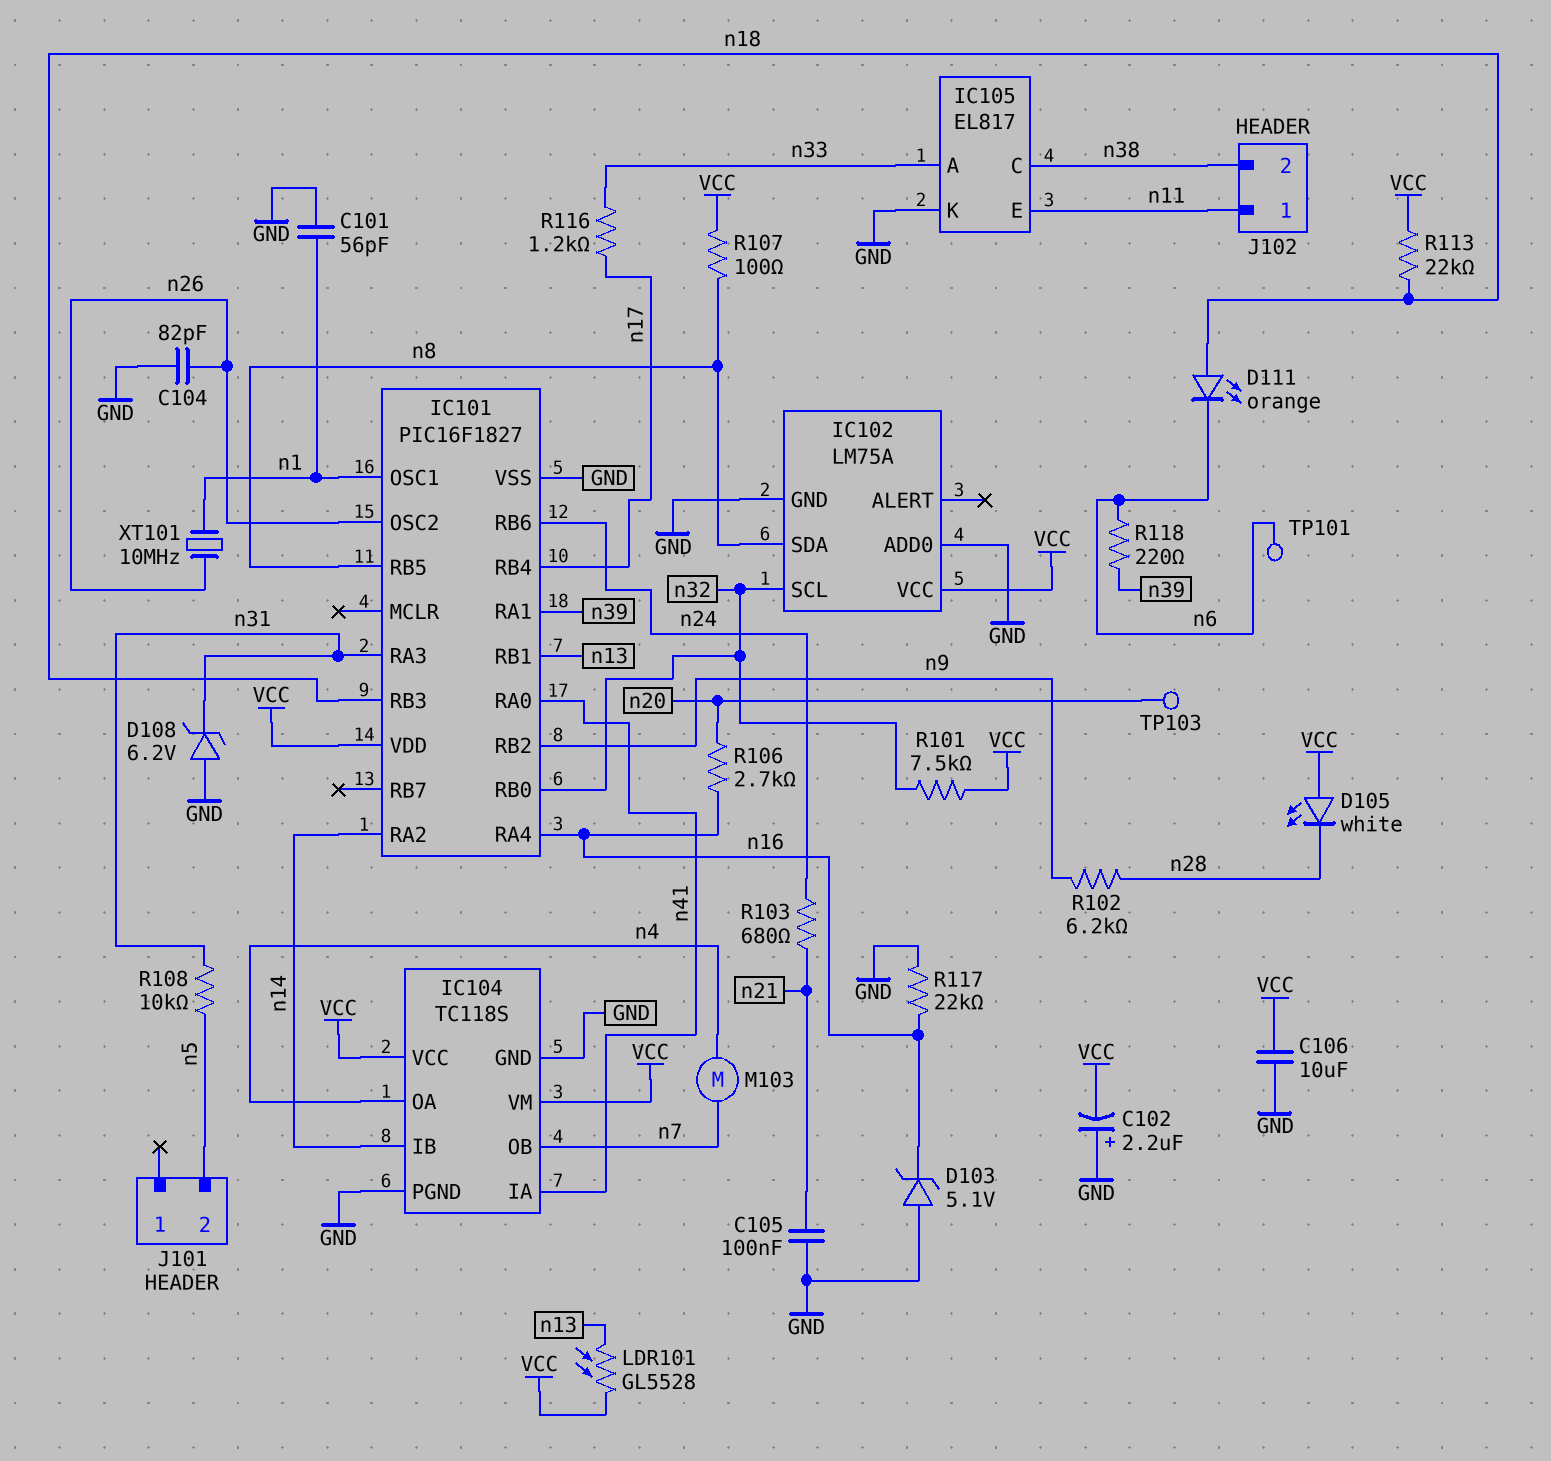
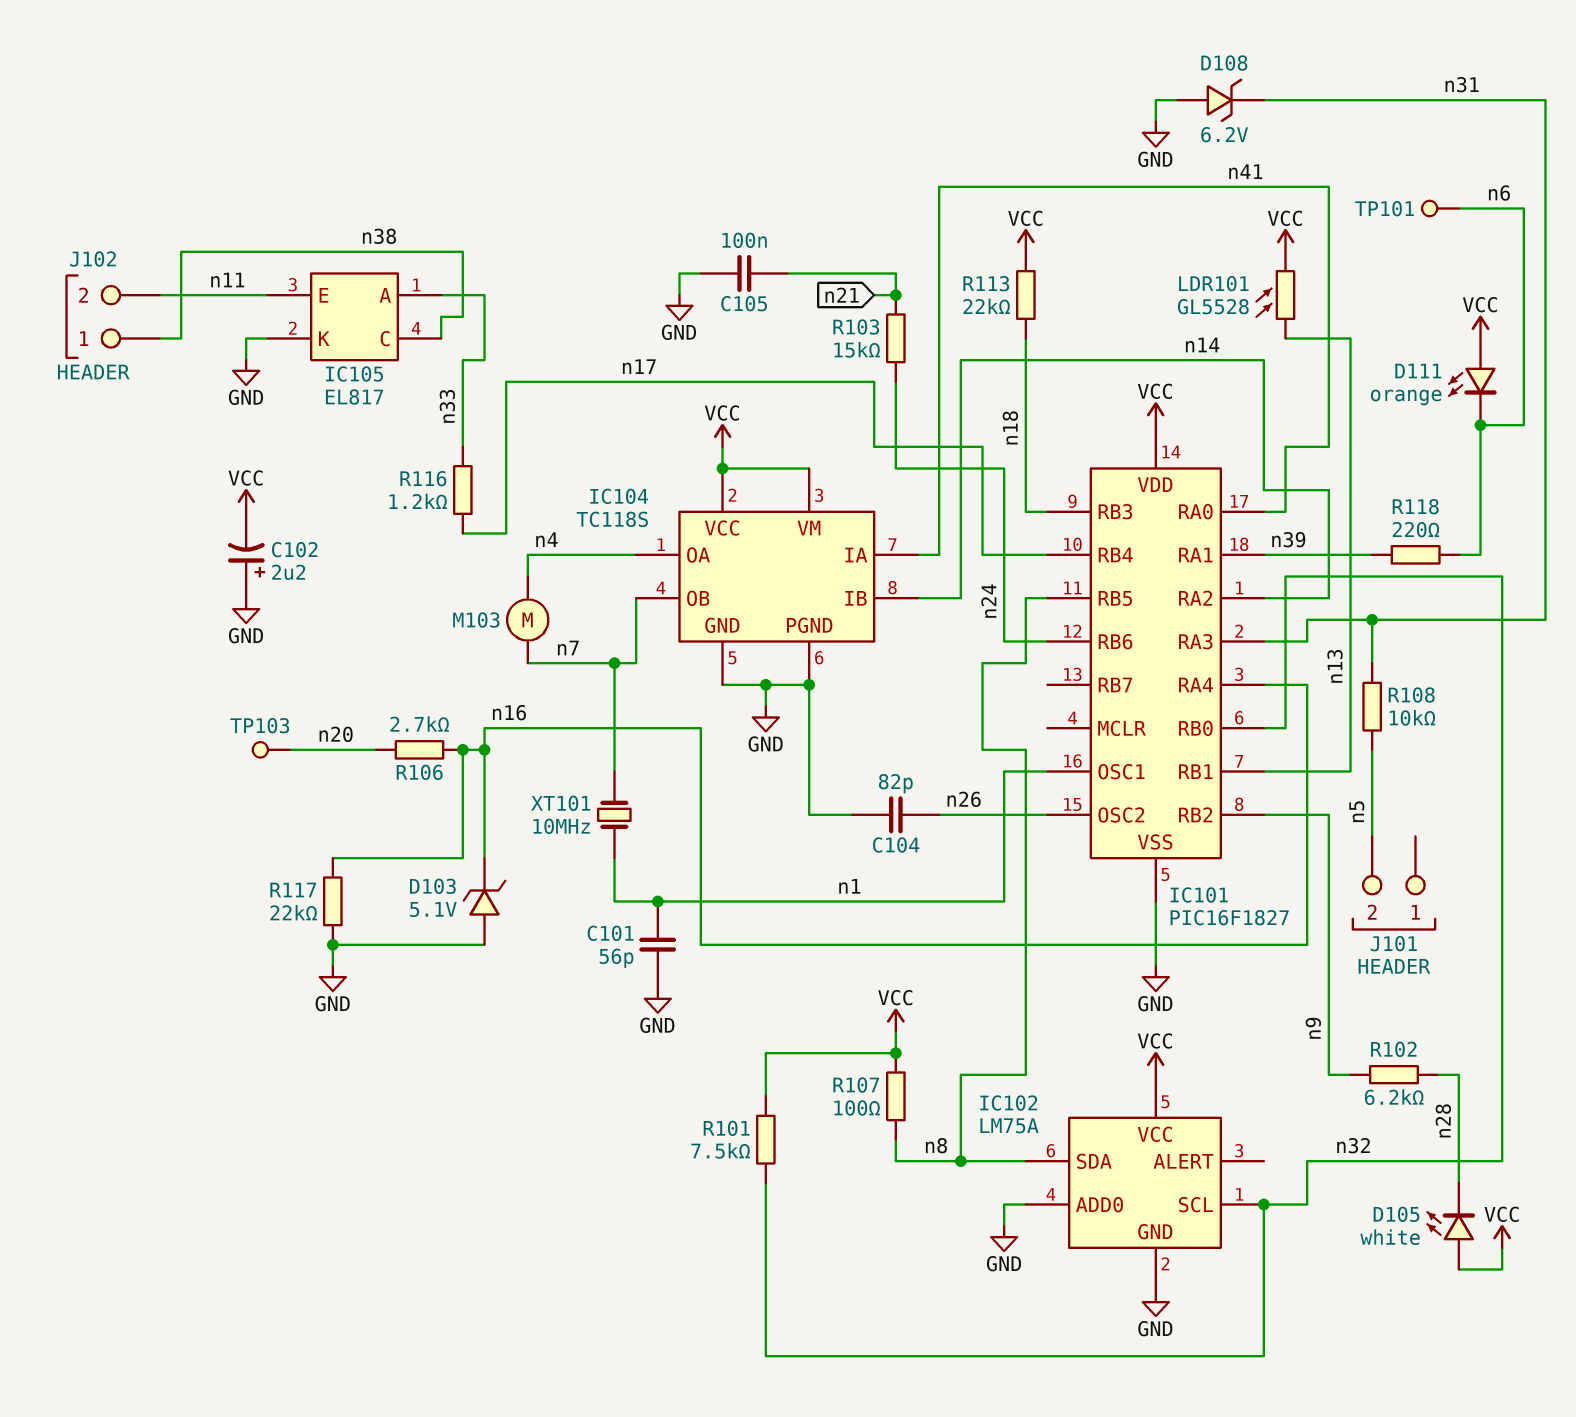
C106: 10uF (GND, VCC) -> none
D111: LED orange (A n18, K n6) -> LED orange (A VCC, K n6)
J102 pin 1: n11 -> n38
J102 pin 2: n38 -> n11
R103: 680 (n21, n24) -> 15k (n21, n24)
XT101: 10MHz (n1, n26) -> 10MHz (n1, n7)

